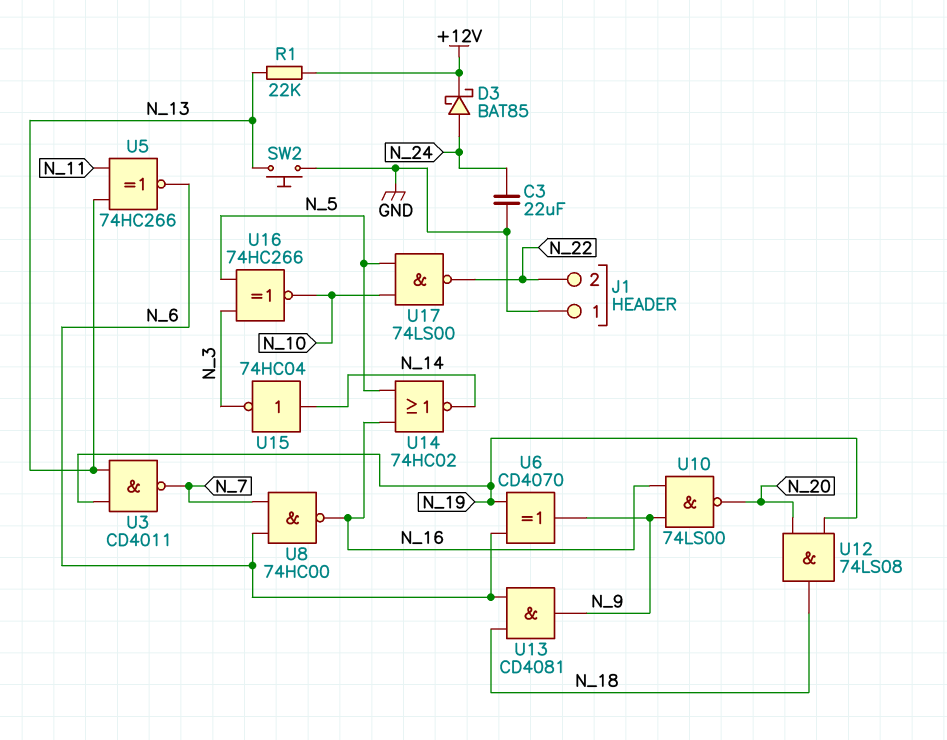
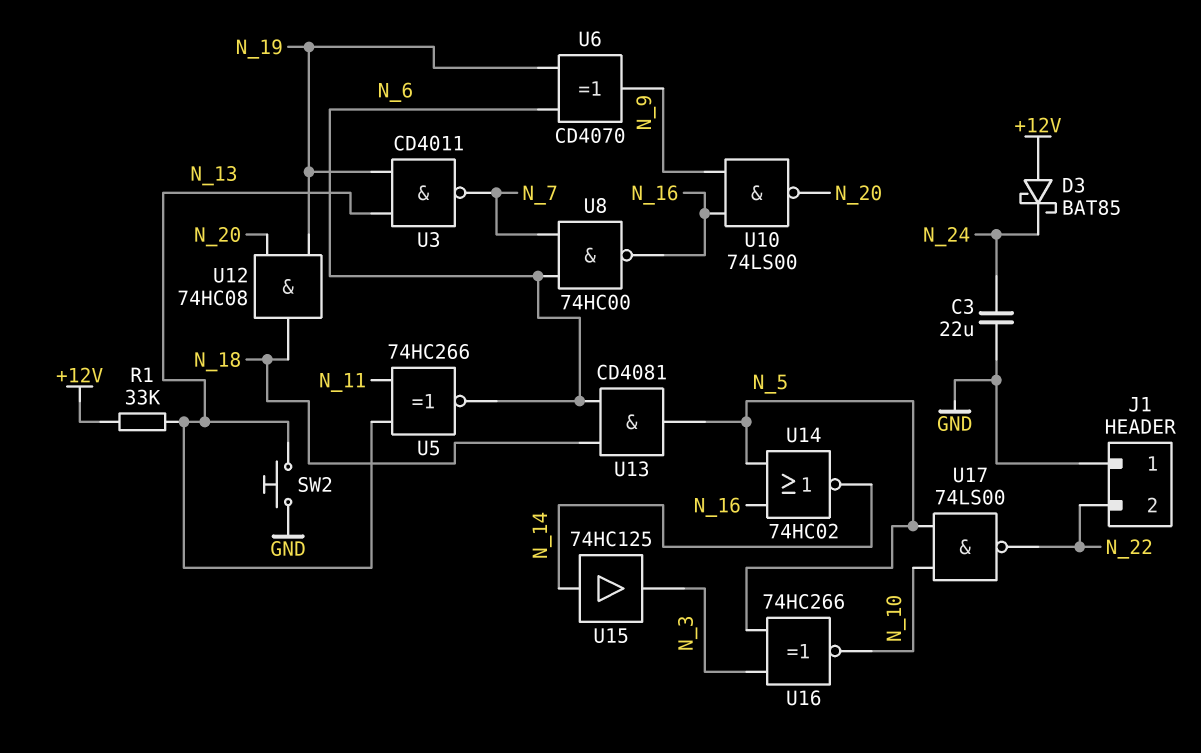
D3: schottky BAT85 (A N_24, K +12V) -> schottky BAT85 (A +12V, K N_24)
R1: 22k (+12V, N_13) -> 33k (+12V, N_13)
U12: AND 74LS08 (in N_19, in N_20, out N_18) -> AND 74HC08 (in N_19, in N_20, out N_18)
U13: AND CD4081 (in N_6, in N_18, out N_9) -> AND CD4081 (in N_6, in N_18, out N_5)
U15: NOT 74HC04 (in N_14, out N_3) -> buffer 74HC125 (in N_14, out N_3)

